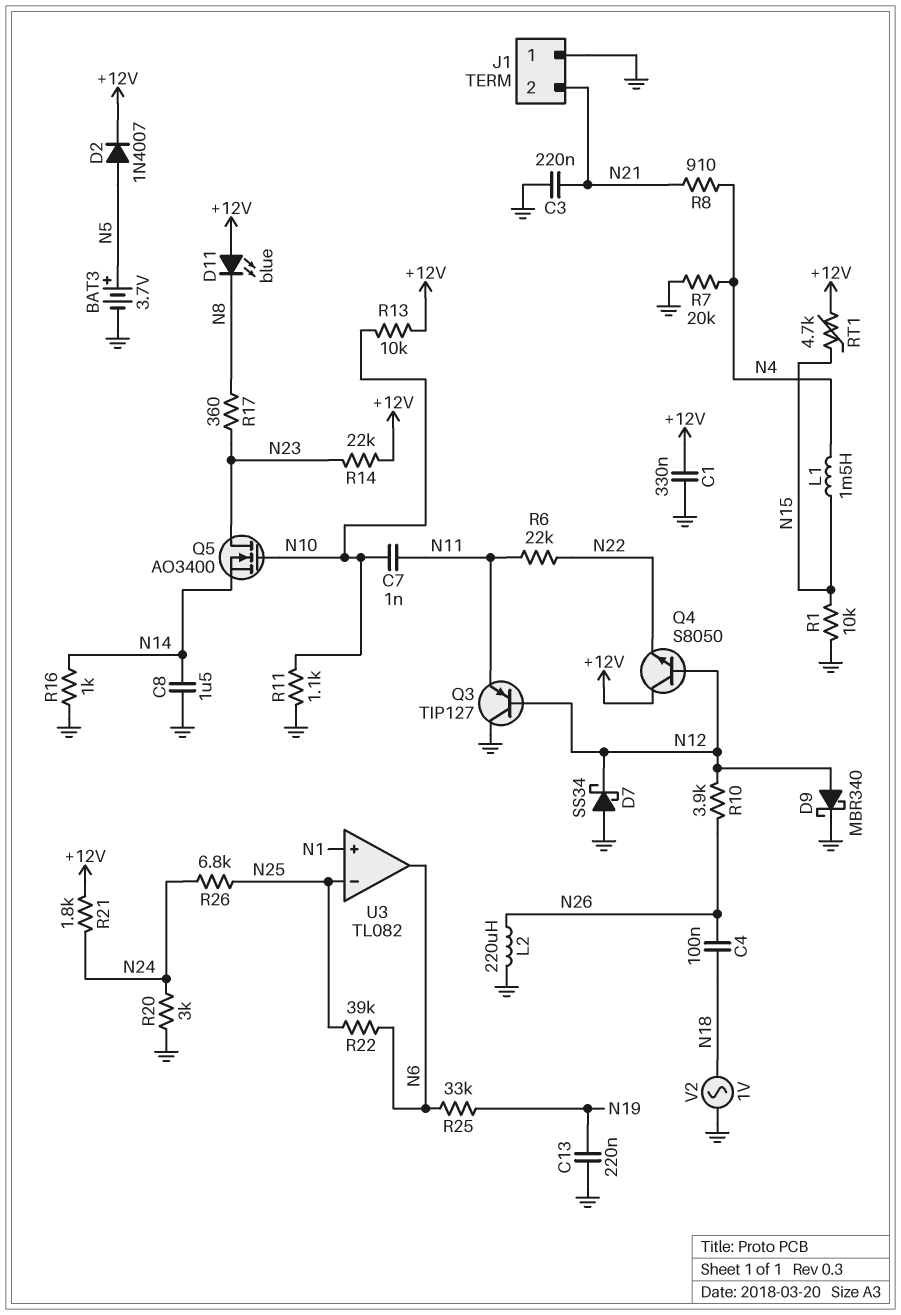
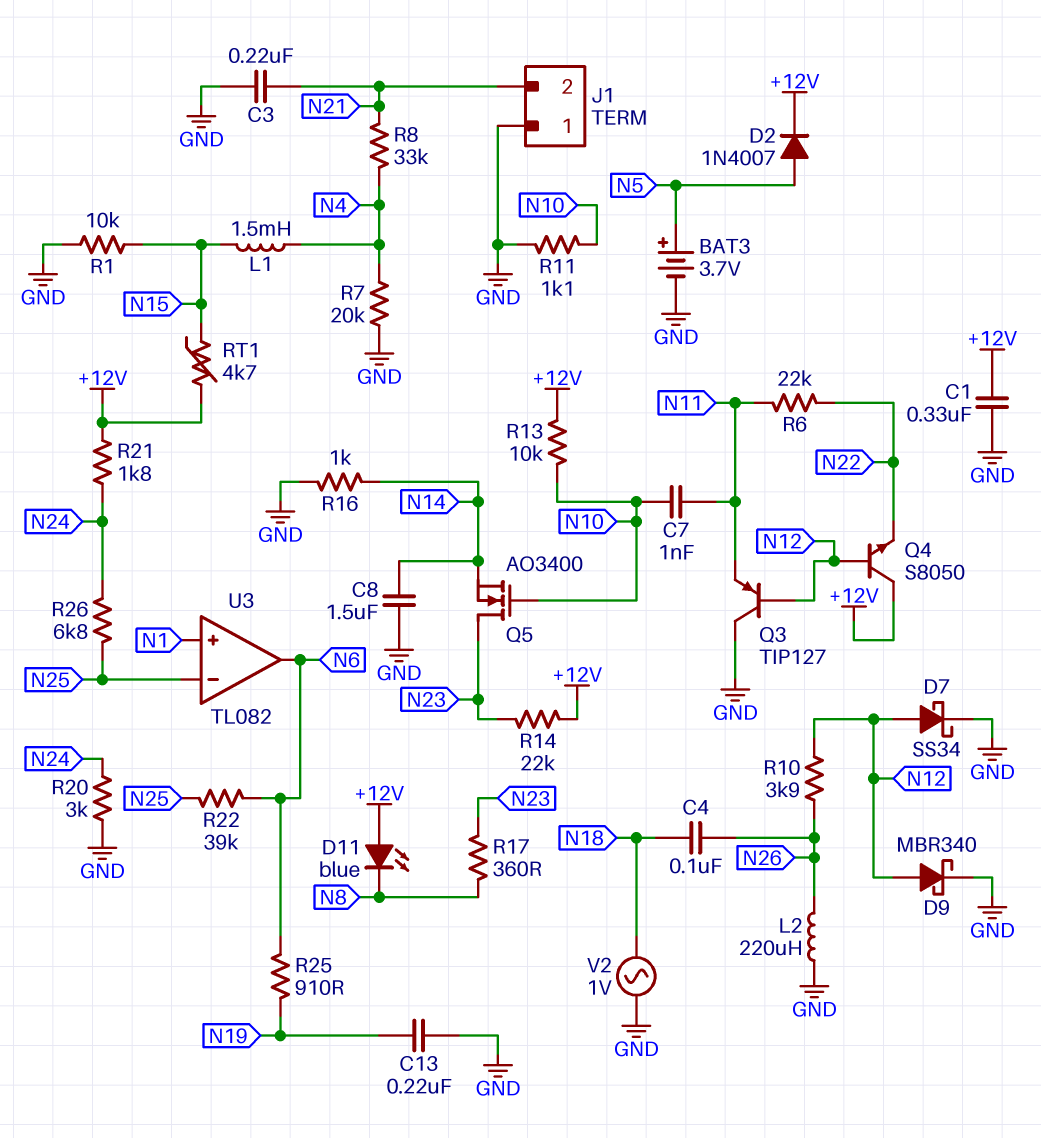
D7: schottky SS34 (A GND, K N12) -> schottky SS34 (A N12, K GND)
R8: 910 (N4, N21) -> 33k (N4, N21)
R25: 33k (N6, N19) -> 910 (N6, N19)

